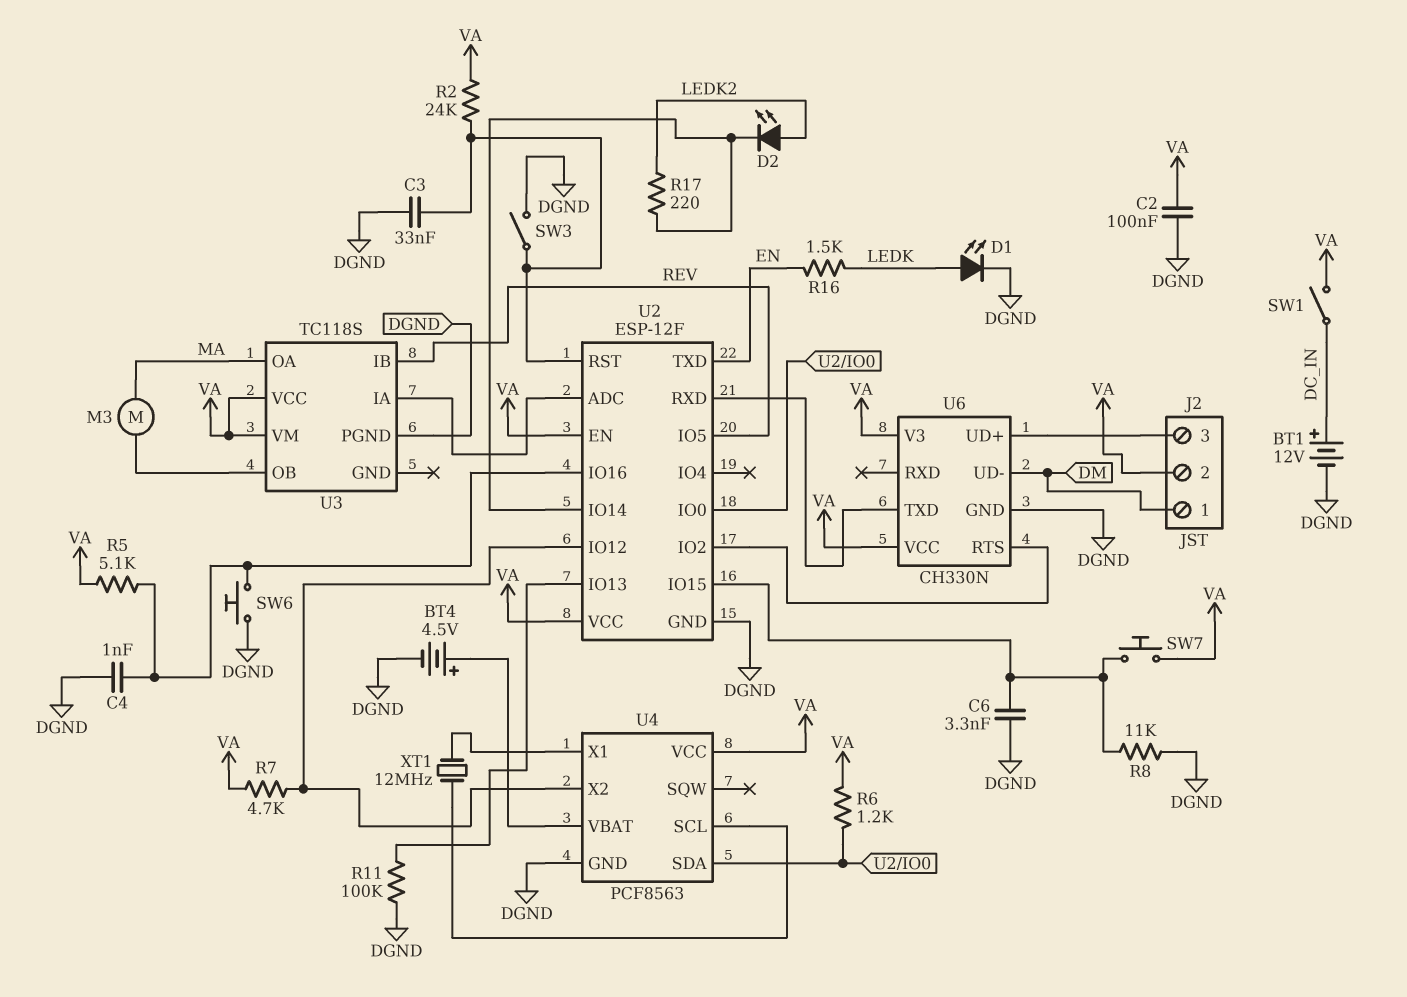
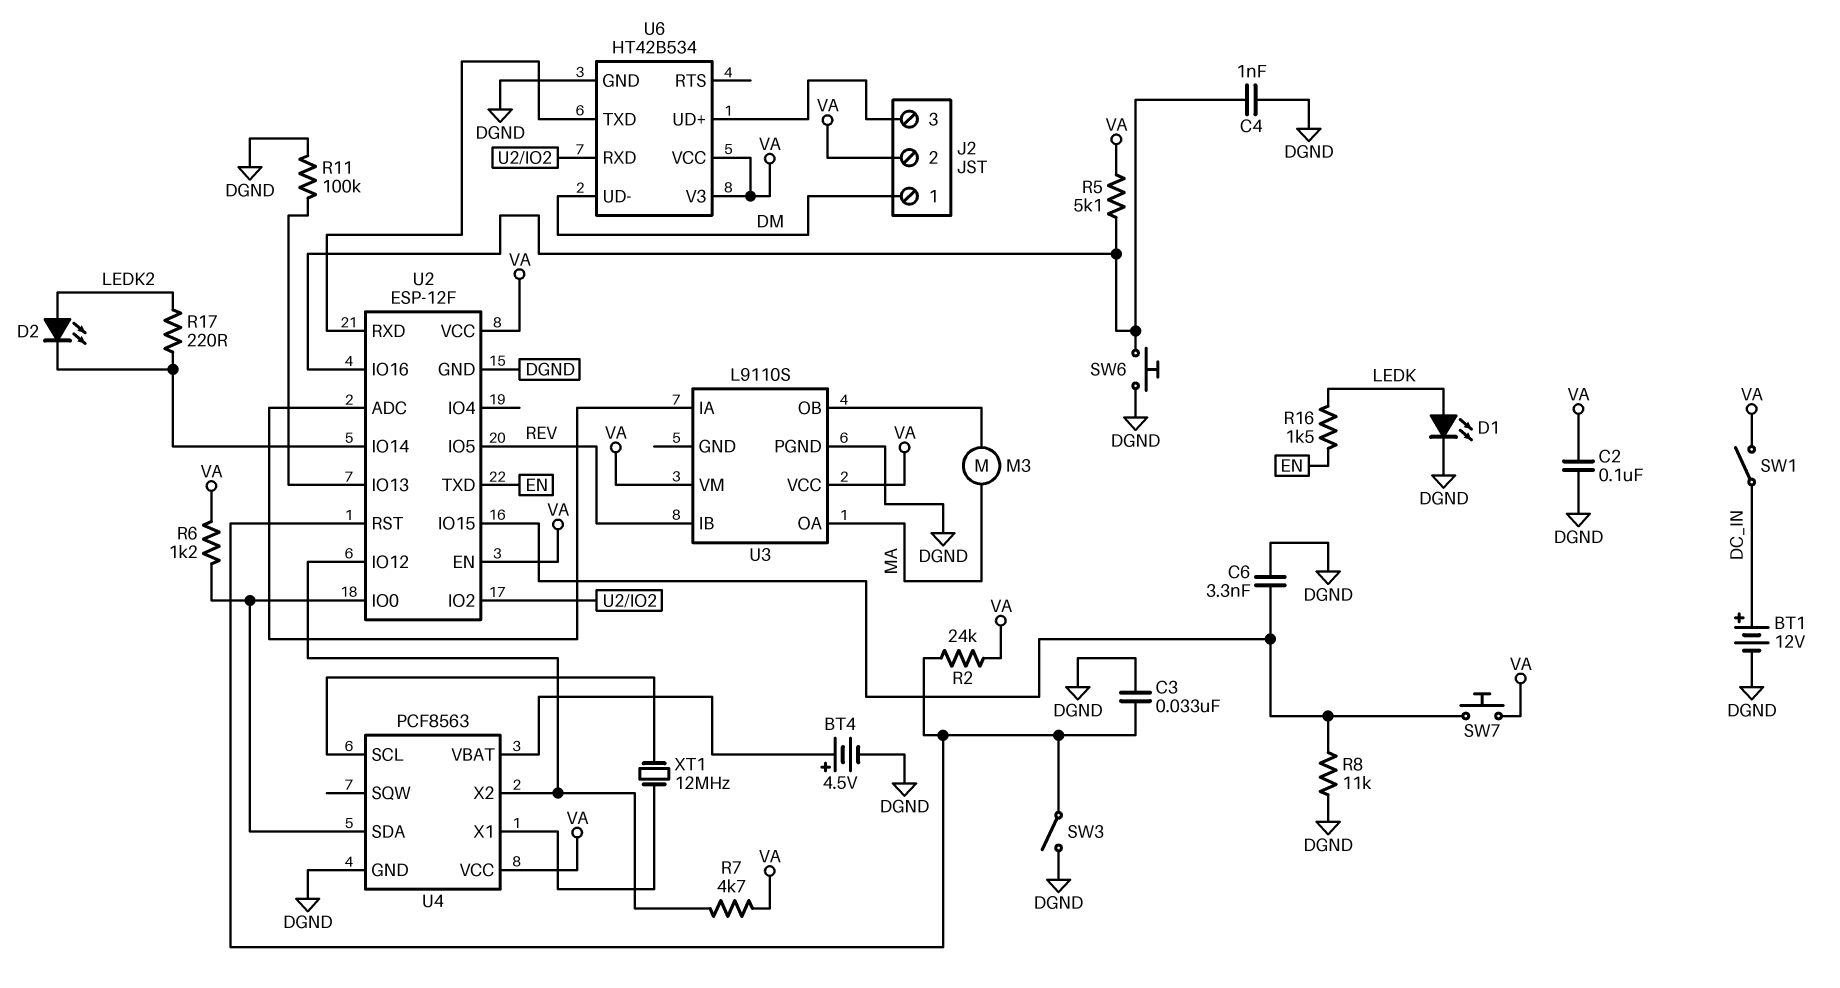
U3: TC118S -> L9110S
U6: CH330N -> HT42B534
U6 pin RTS: U2/IO2 -> none
U6 pin RXD: none -> U2/IO2

